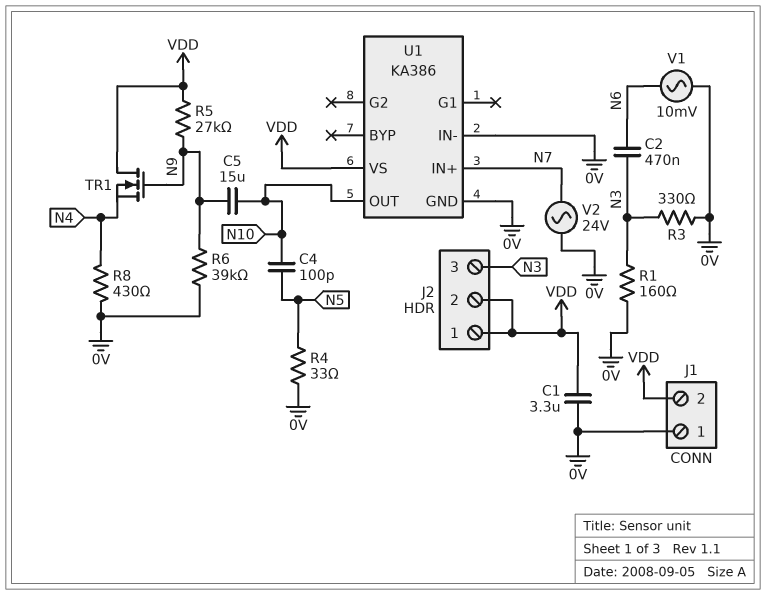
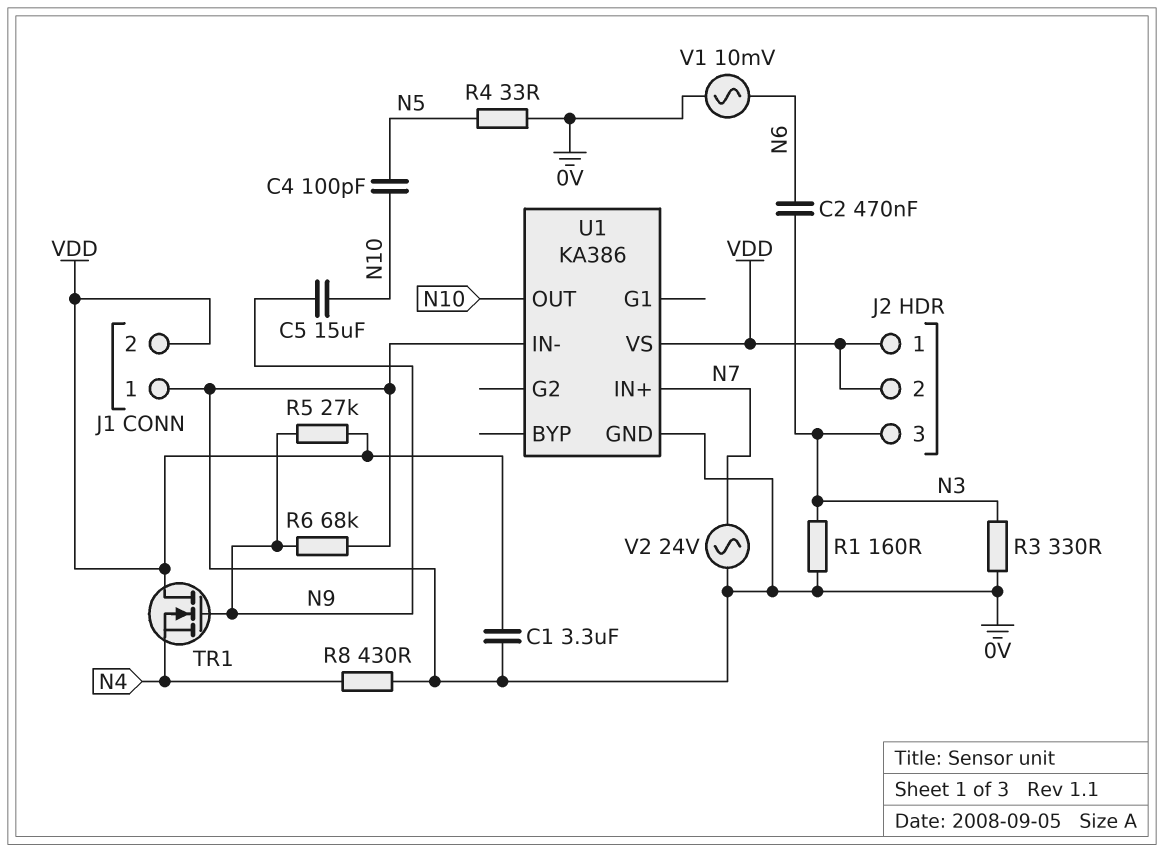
R6: 39k (0V, N9) -> 68k (0V, N9)

